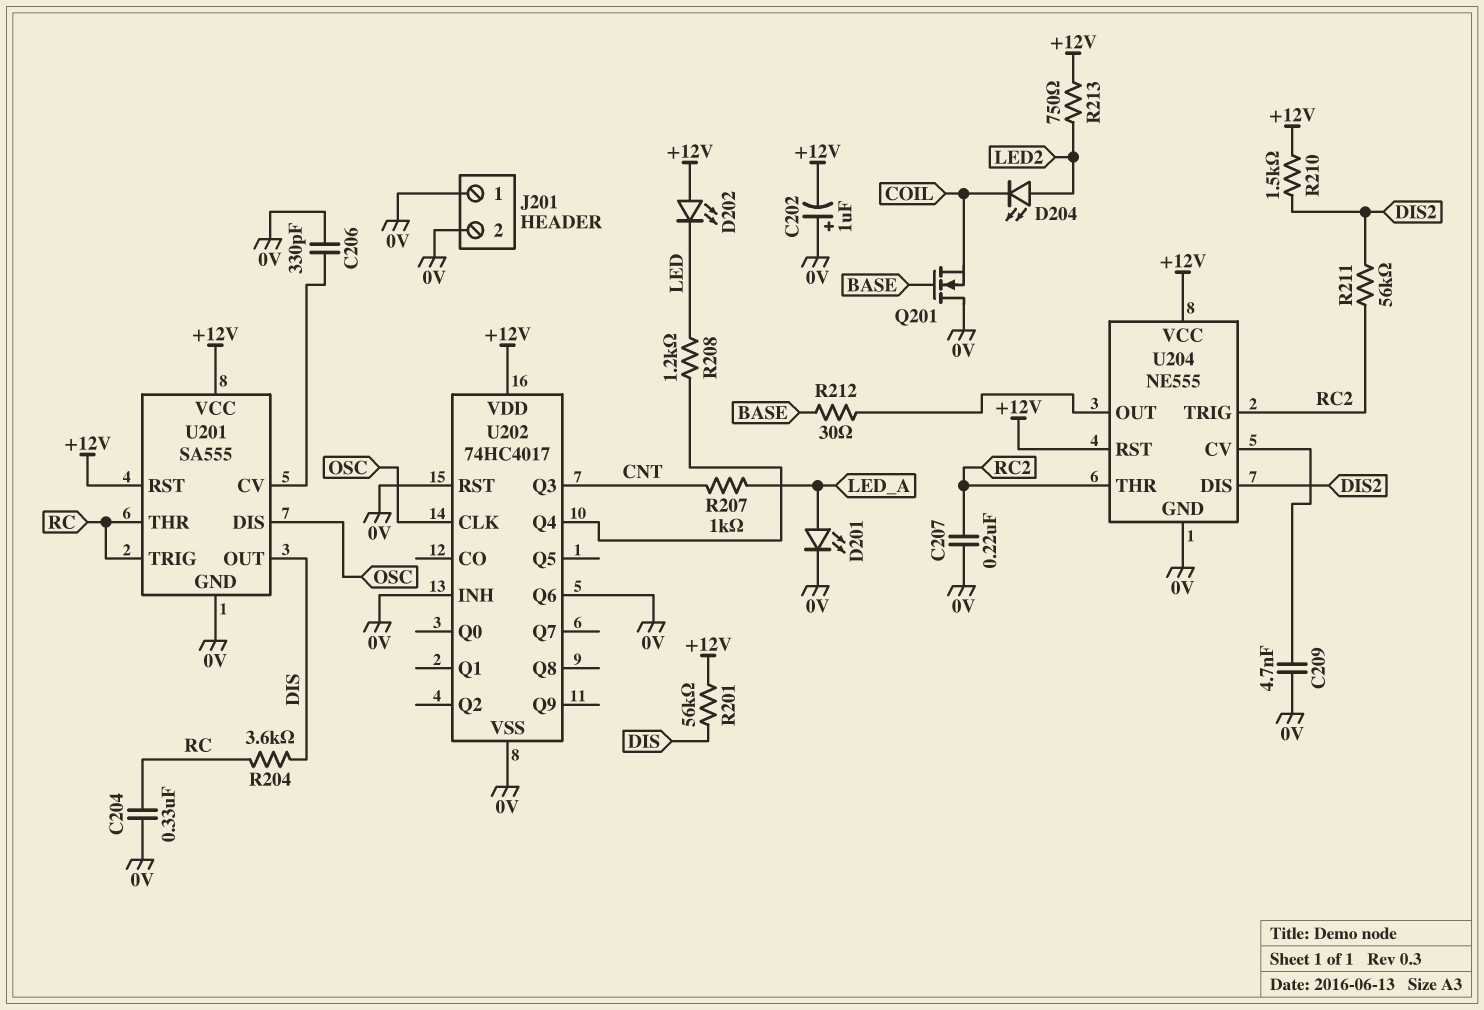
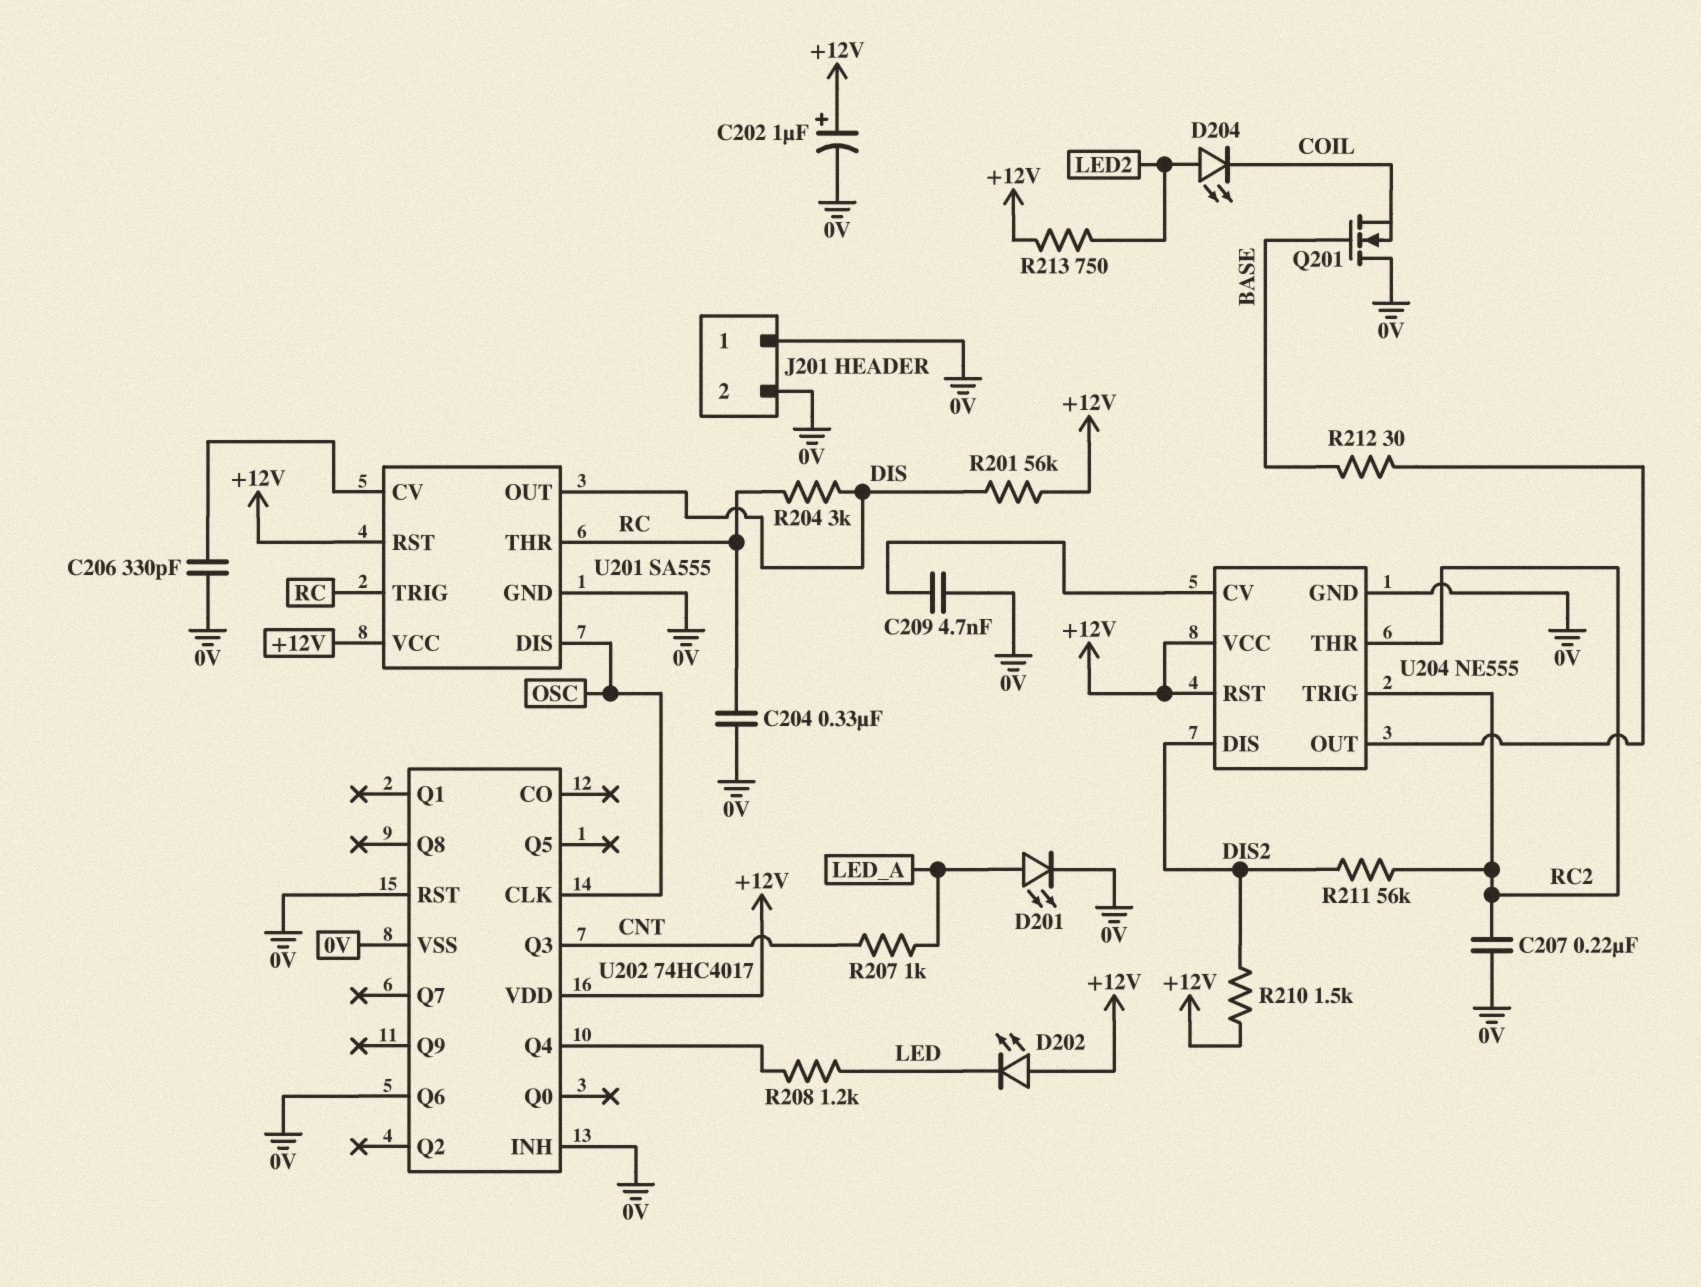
C202: 1uF (plus 0V, minus +12V) -> 1uF (plus +12V, minus 0V)
R204: 3.6k (DIS, RC) -> 3k (DIS, RC)

